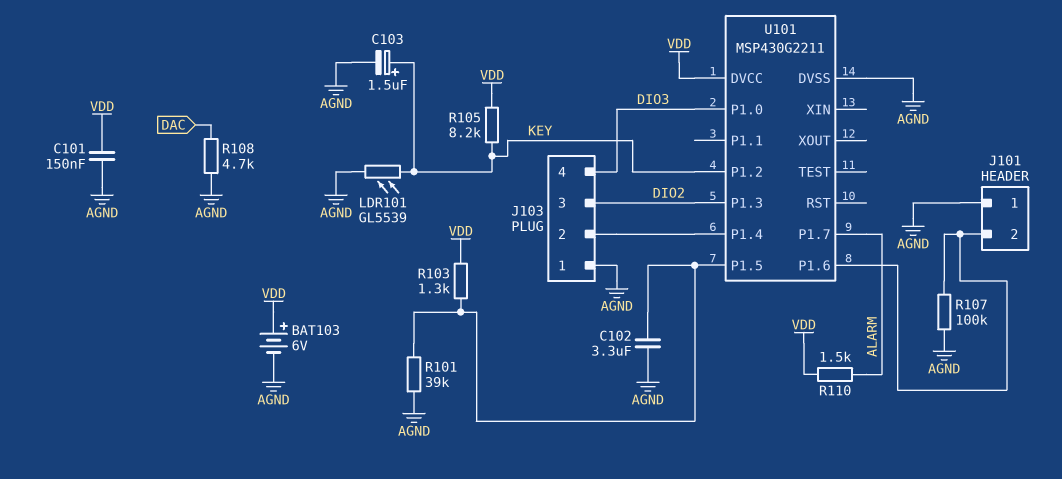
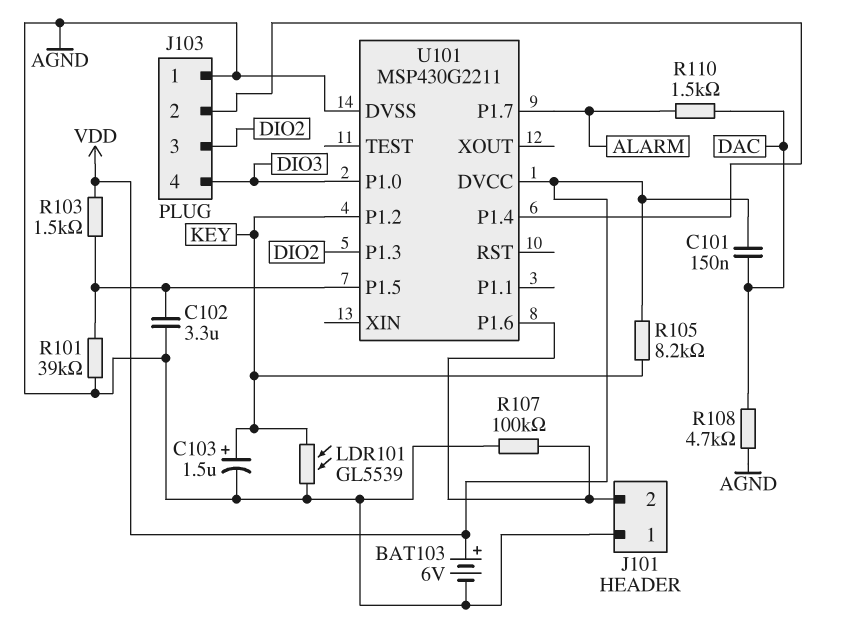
C101: 150nF (AGND, VDD) -> 150nF (DAC, VDD)
R103: 1.3k (U101/P1.5, VDD) -> 1.5k (U101/P1.5, VDD)
R110: 1.5k (ALARM, VDD) -> 1.5k (ALARM, DAC)

